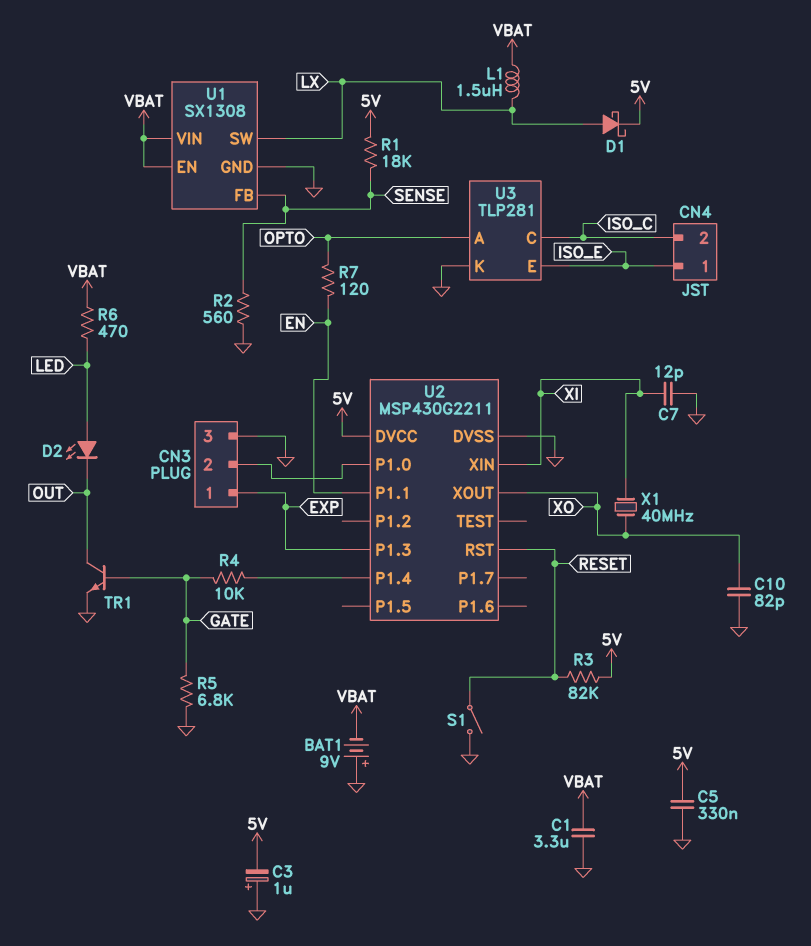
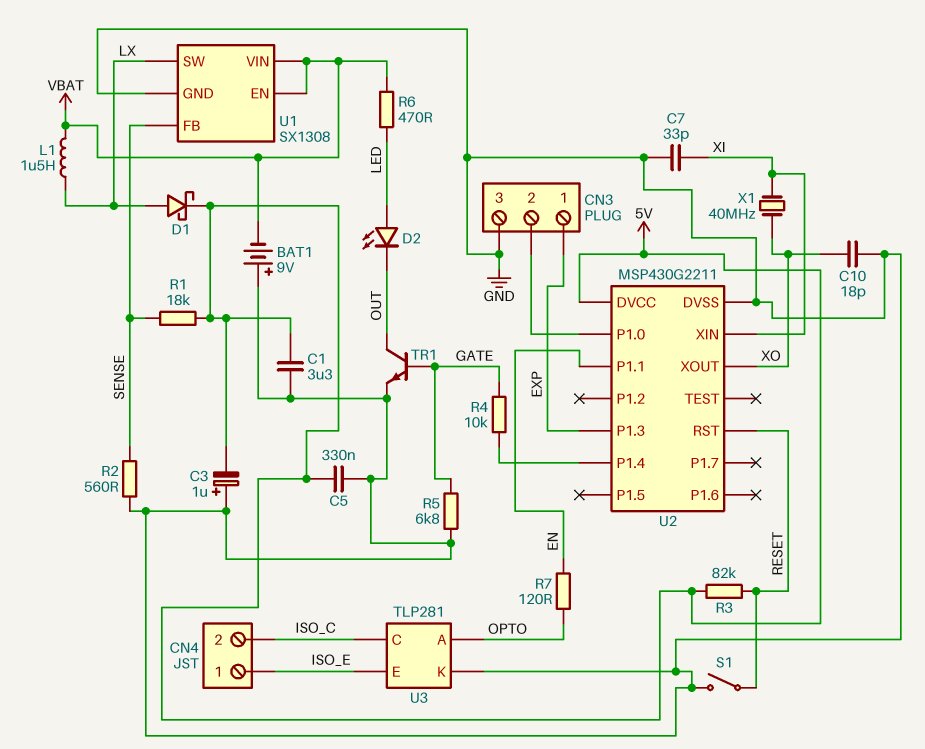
C1: 3.3uF (GND, VBAT) -> 3.3uF (5V, GND)
C7: 12pF (GND, XI) -> 33pF (GND, XI)
C10: 82pF (GND, XO) -> 18pF (GND, XO)

